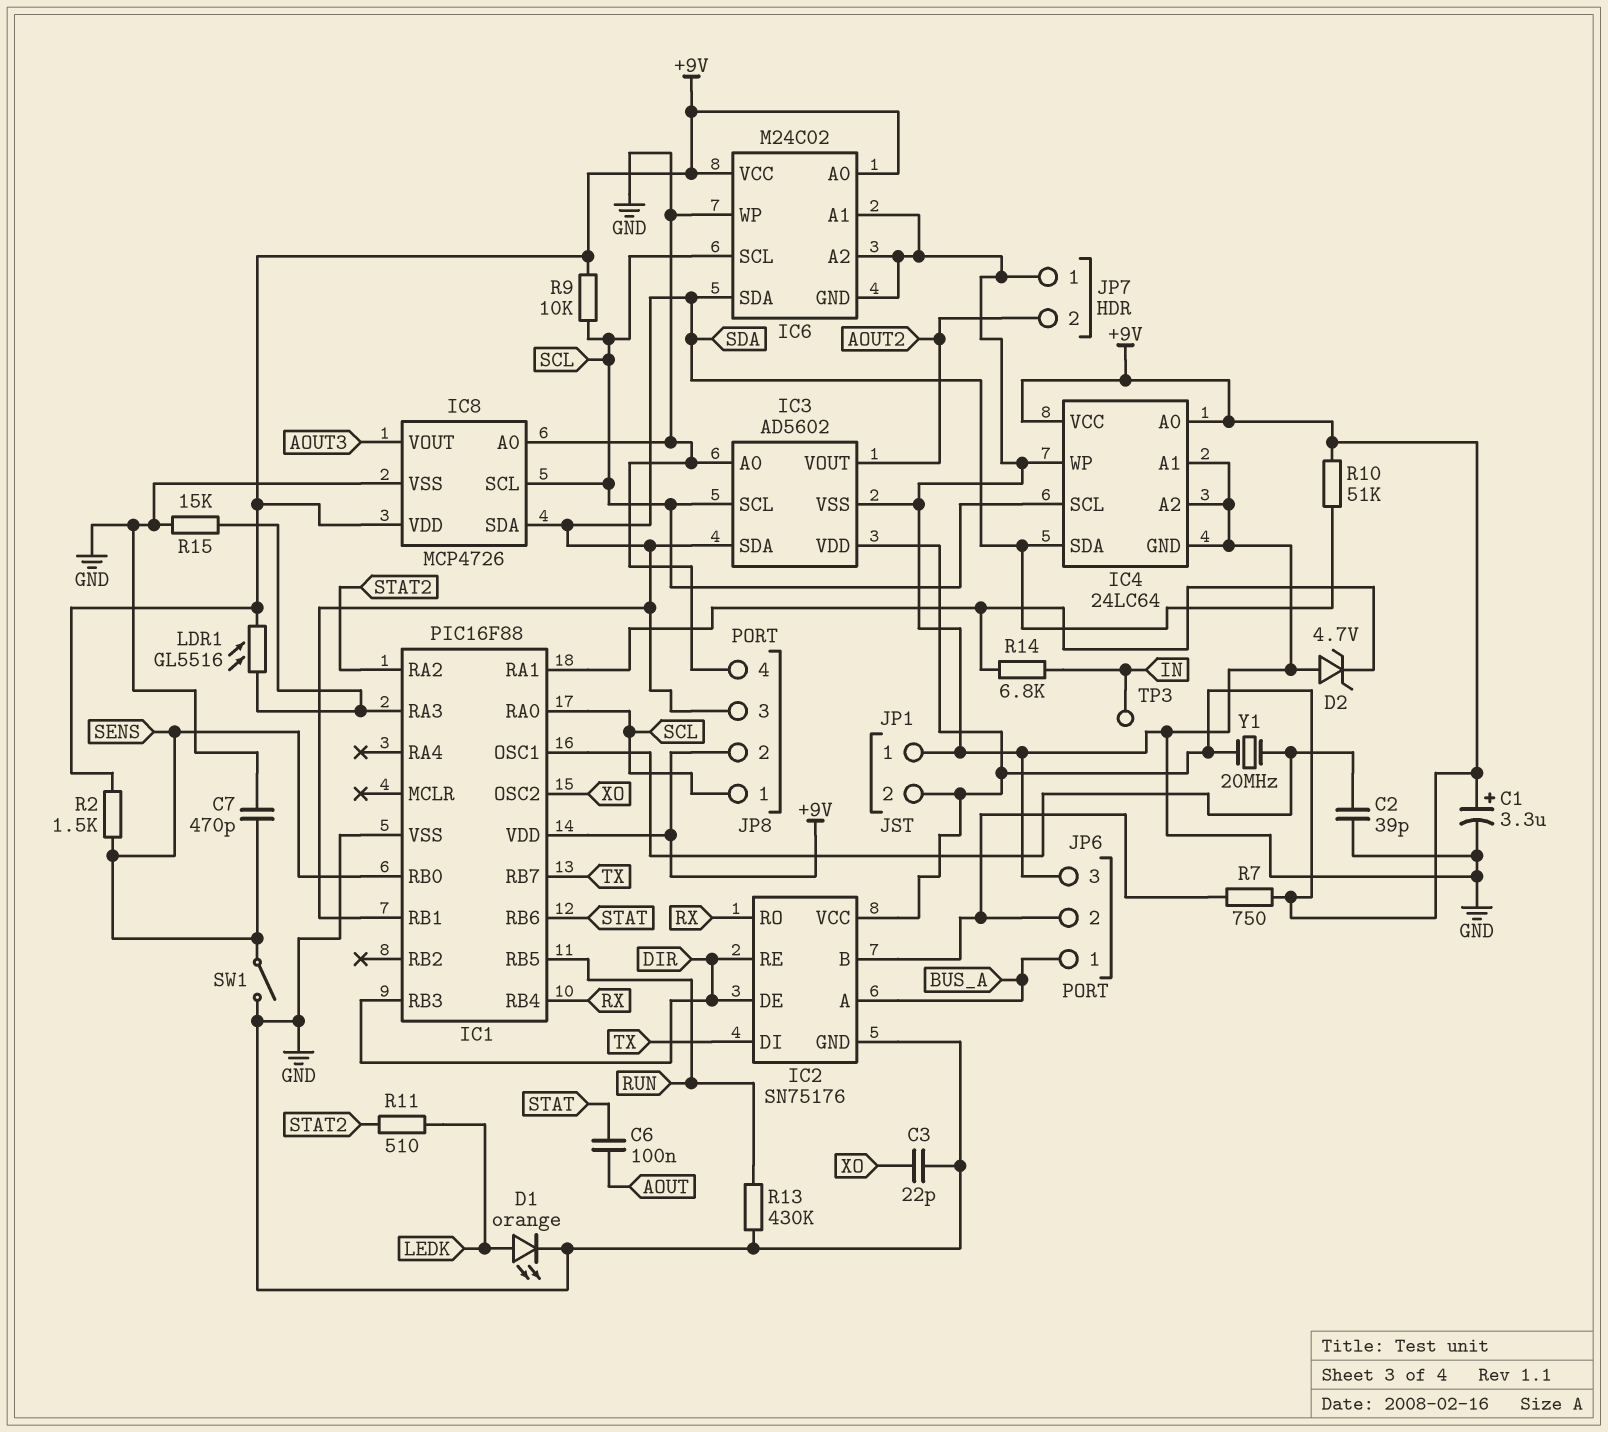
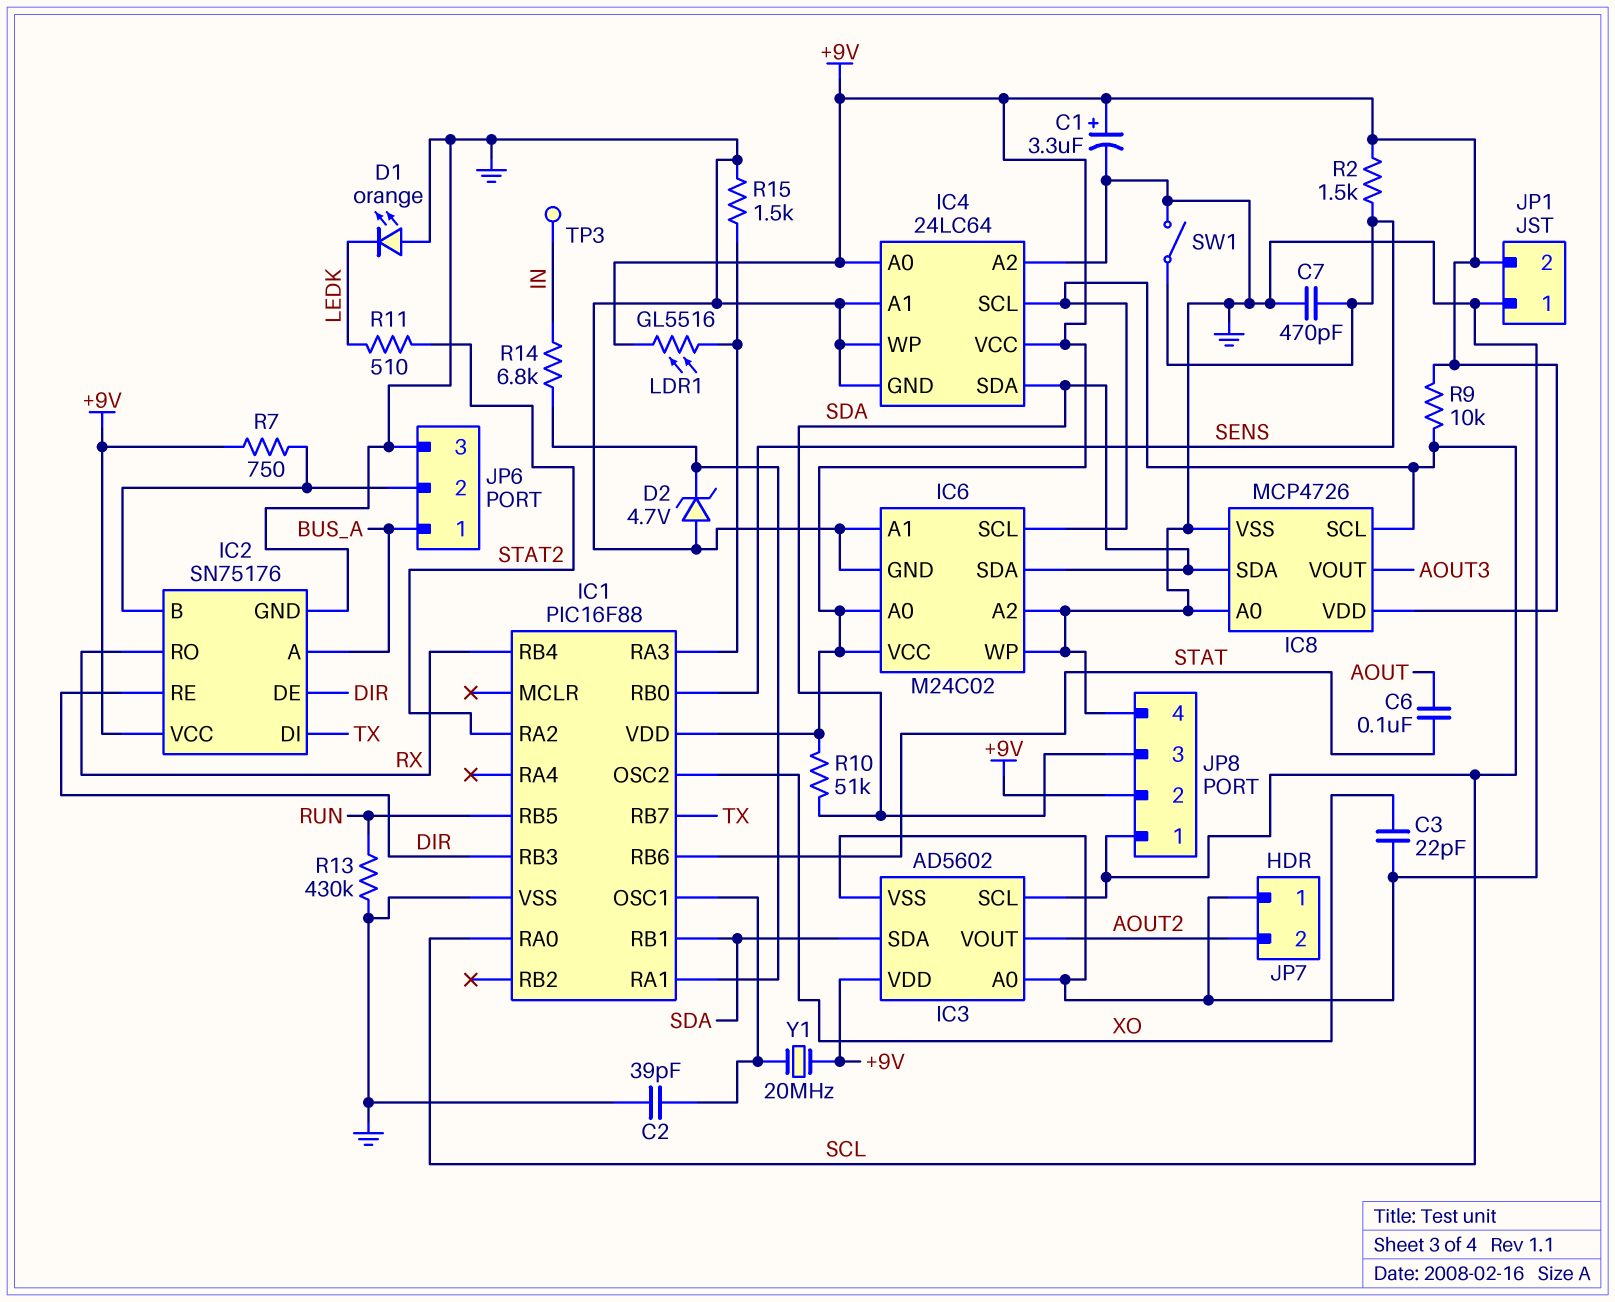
D1: LED orange (A LEDK, K GND) -> LED orange (A GND, K LEDK)
R15: 15k (GND, IC1/RA3) -> 1.5k (GND, IC1/RA3)

